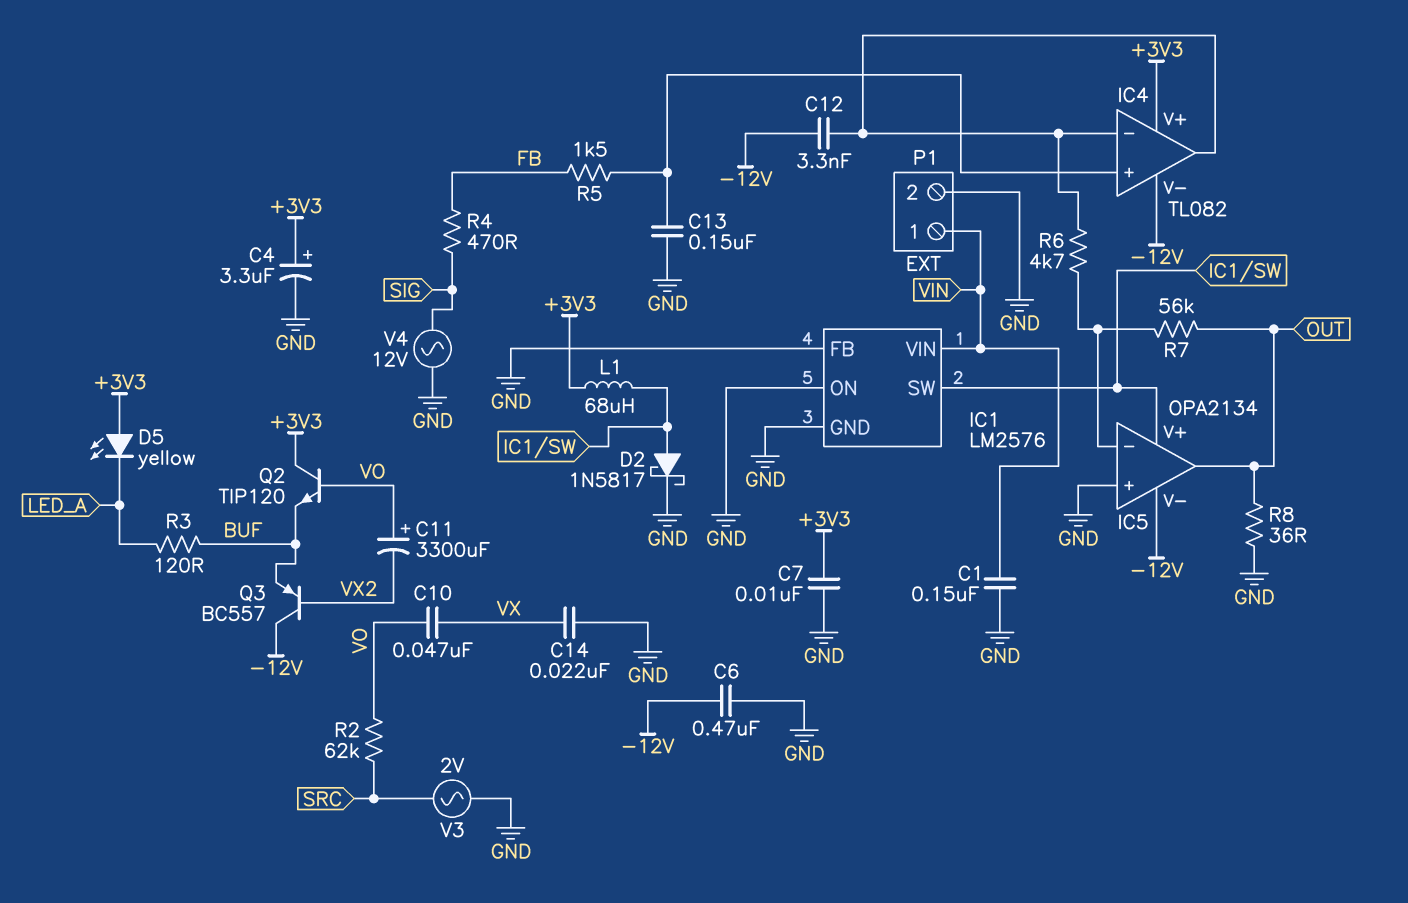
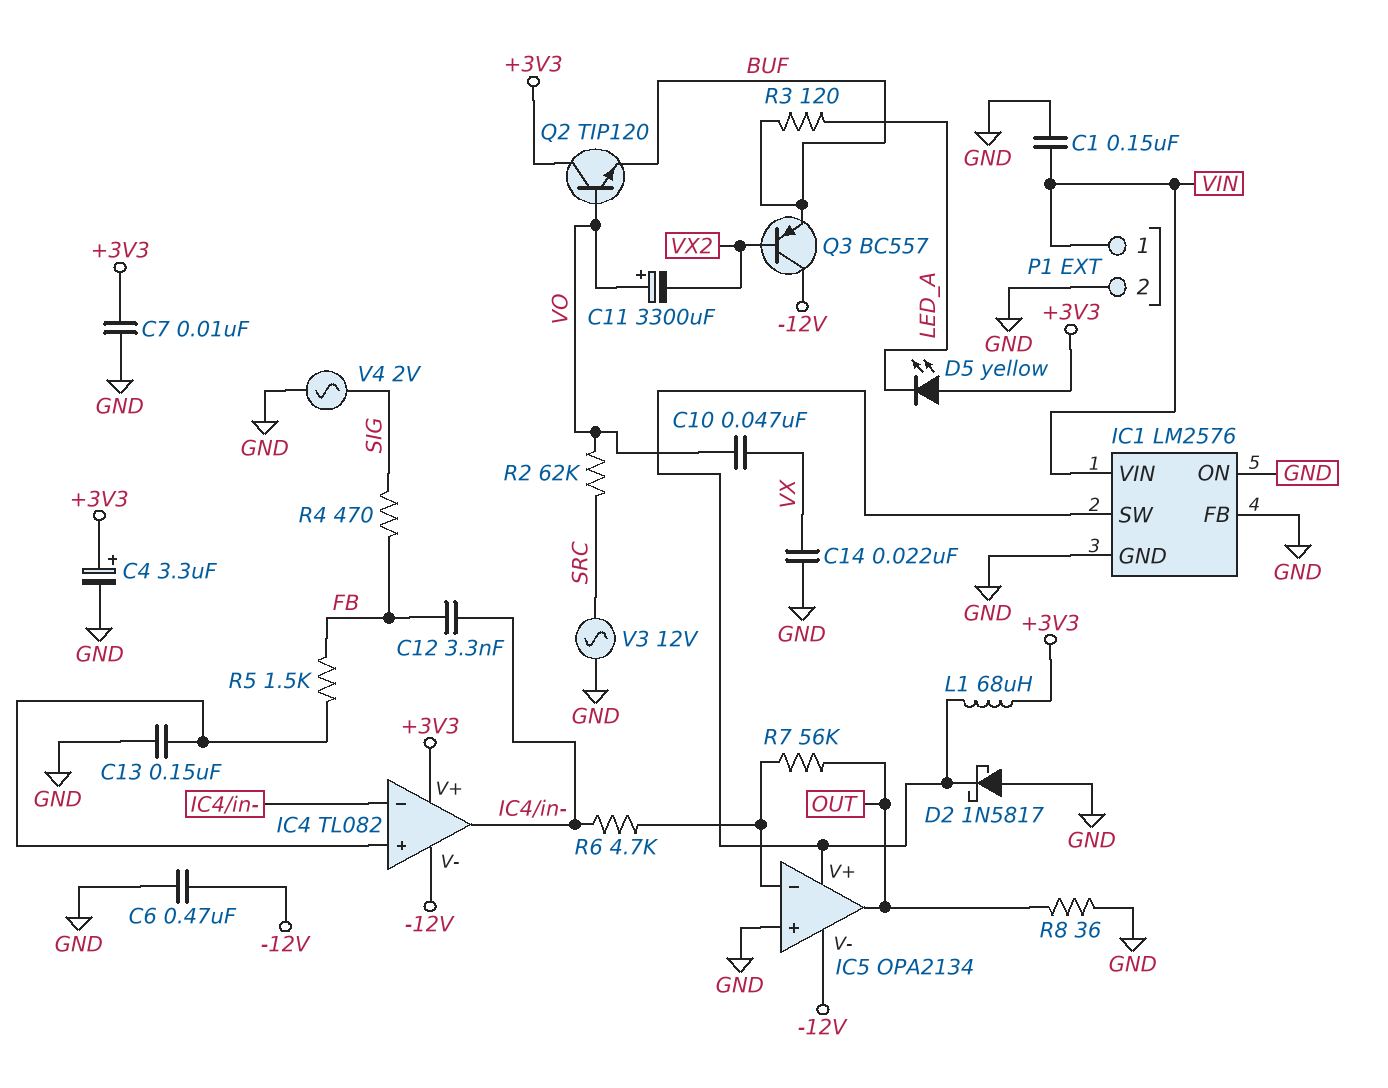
C12: 3.3nF (-12V, IC4/in-) -> 3.3nF (FB, IC4/in-)
D2: schottky 1N5817 (A IC1/SW, K GND) -> schottky 1N5817 (A GND, K IC1/SW)
V3: AC 2V (GND, SRC) -> AC 12V (GND, SRC)
V4: AC 12V (GND, SIG) -> AC 2V (GND, SIG)

